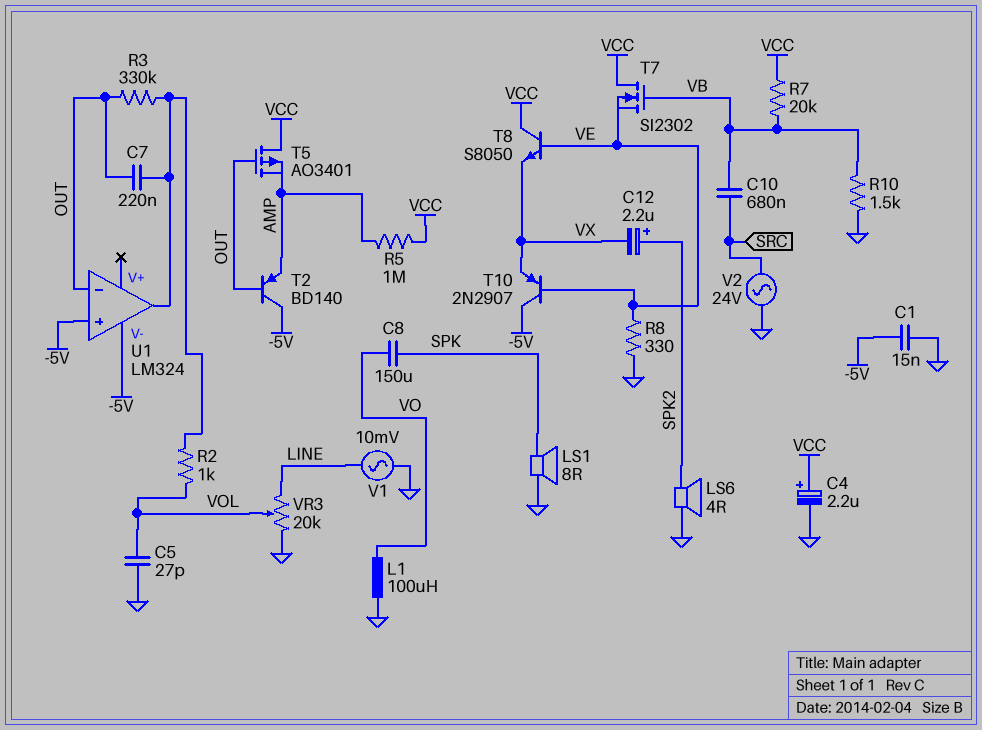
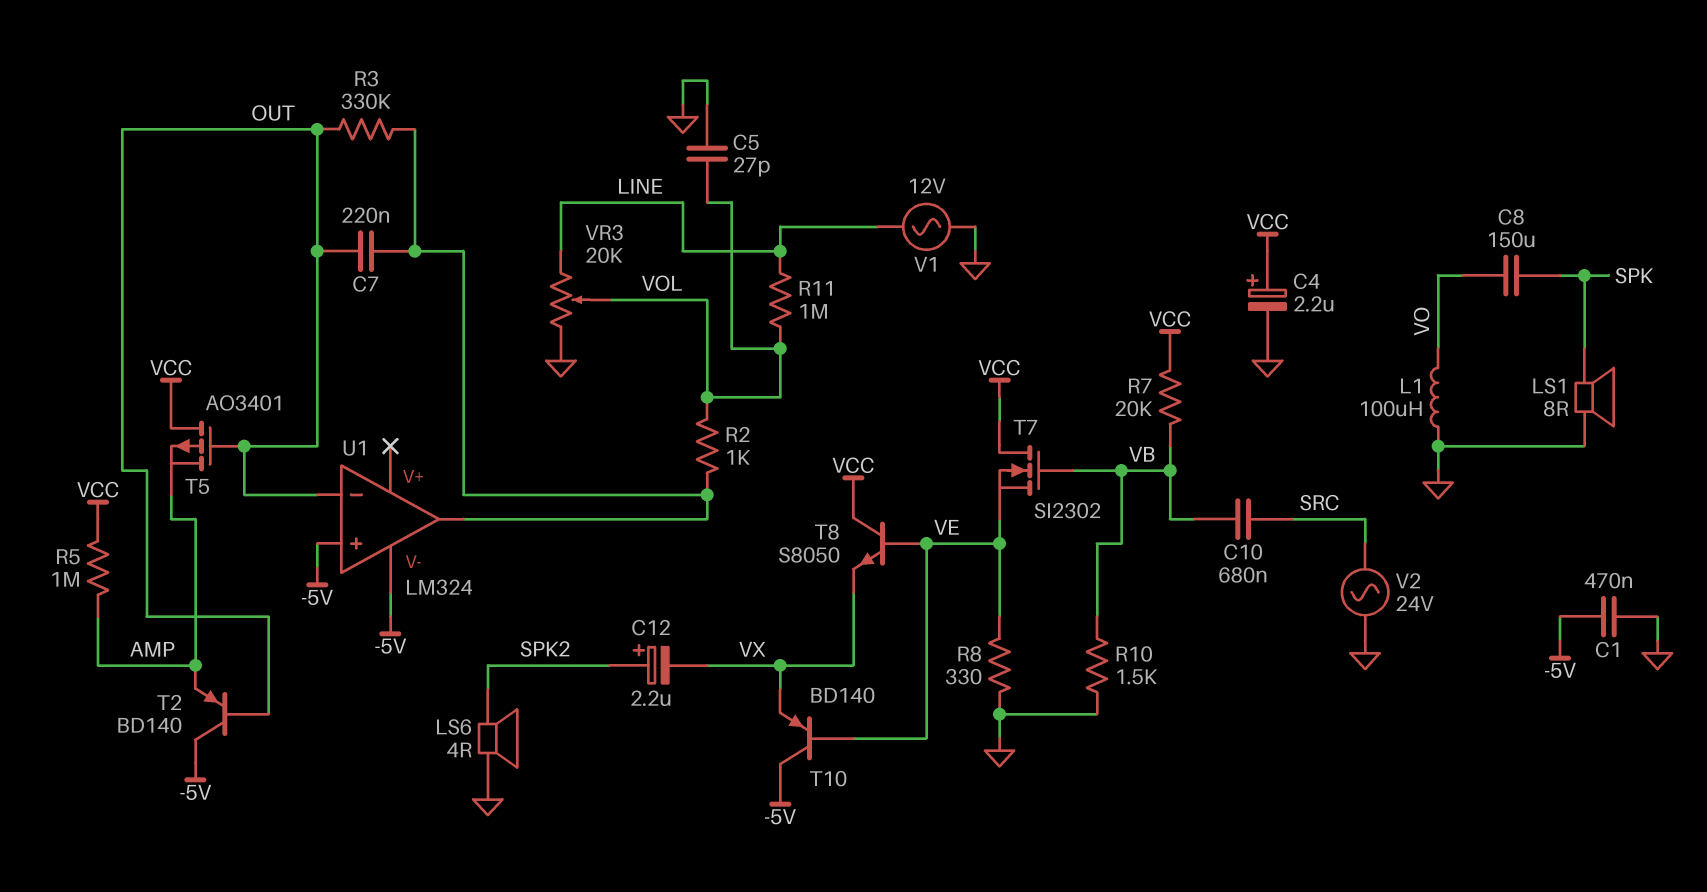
C1: 15nF (-5V, GND) -> 470nF (-5V, GND)
R11: none -> 1M (LINE, VOL)
T10: PNP 2N2907 (B VE, C -5V, E VX) -> PNP BD140 (B VE, C -5V, E VX)
V1: AC 10mV (GND, LINE) -> AC 12V (GND, LINE)

